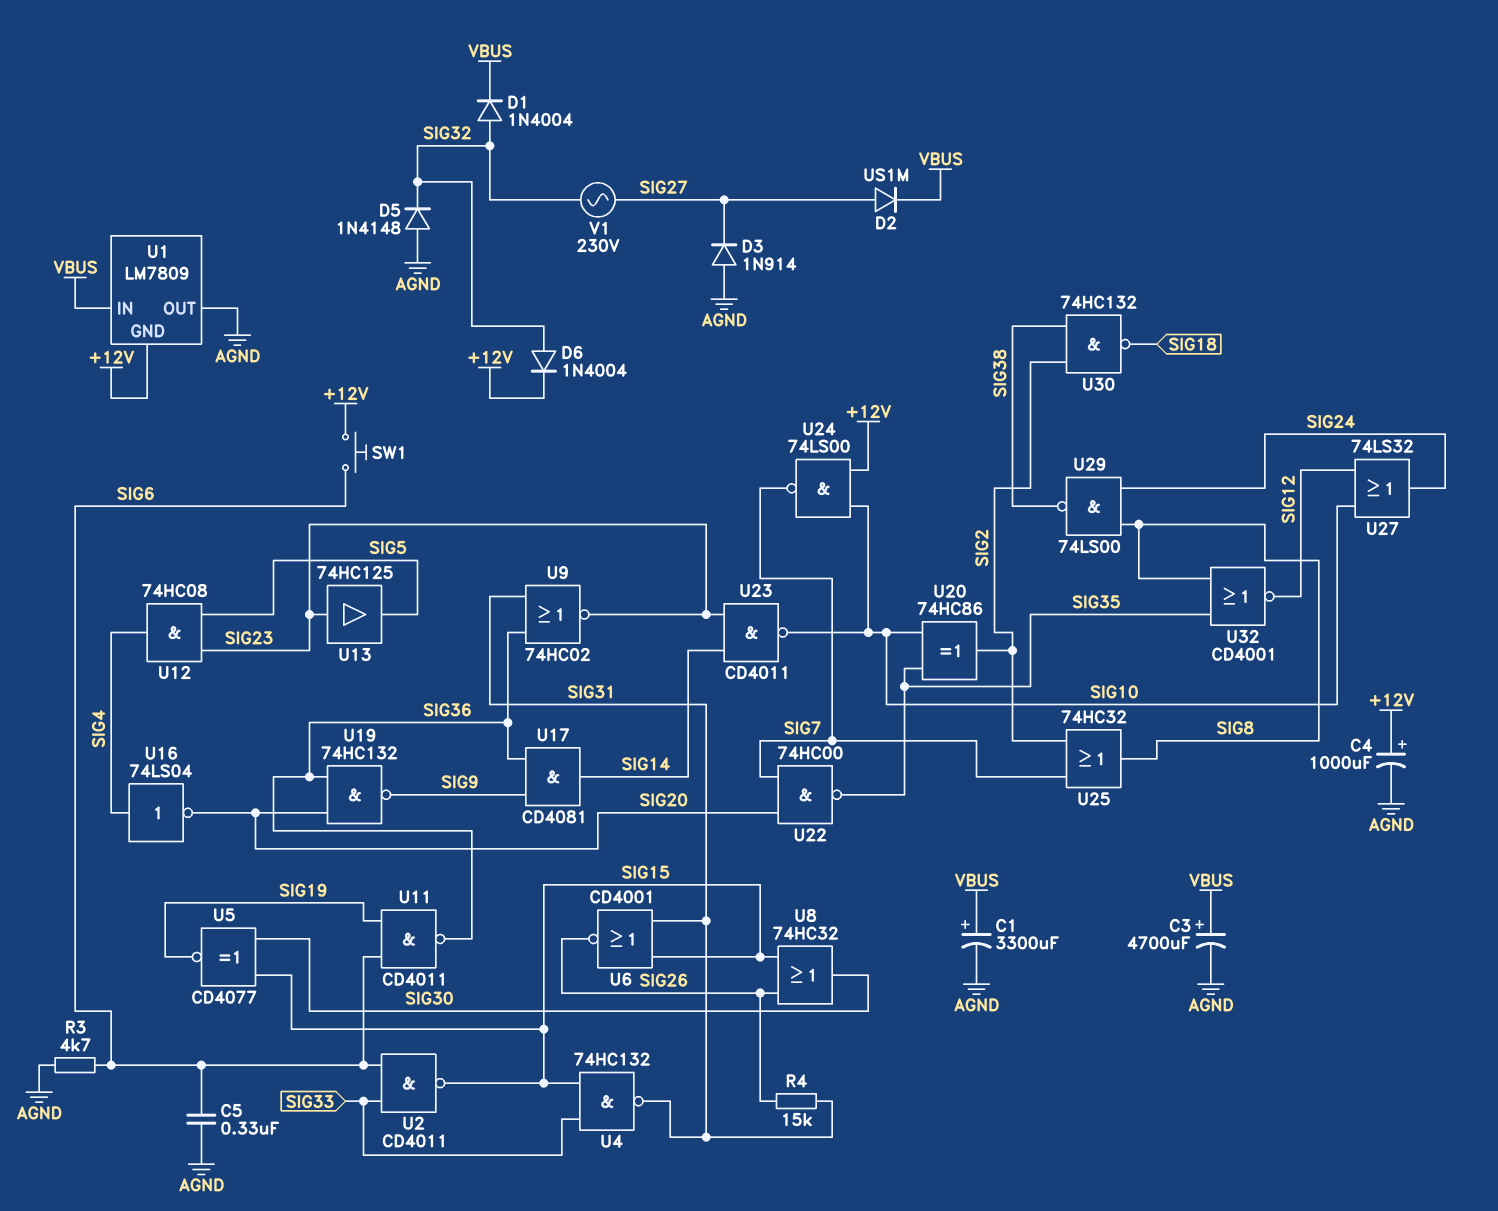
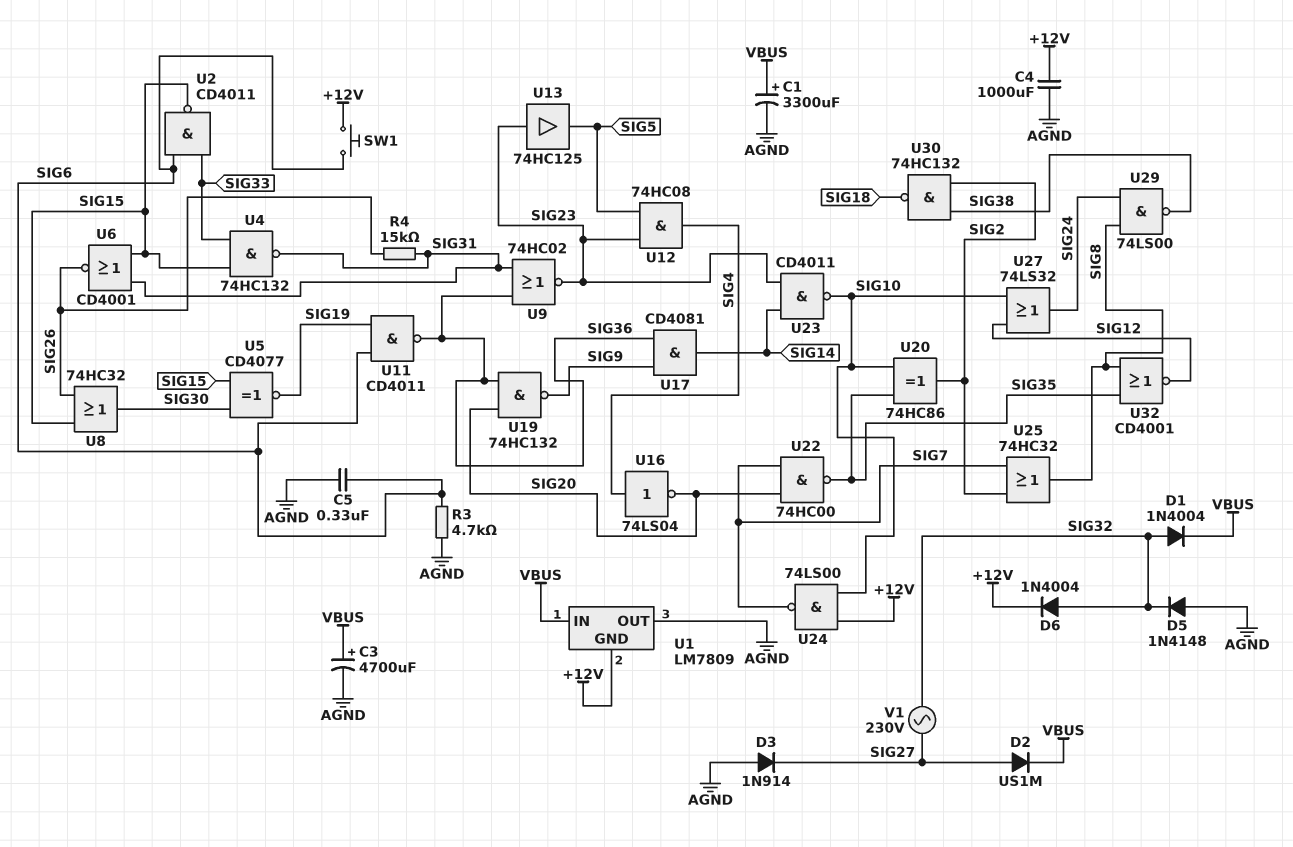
C4: 1000uF (plus +12V, minus AGND) -> 1000uF (+12V, AGND)

